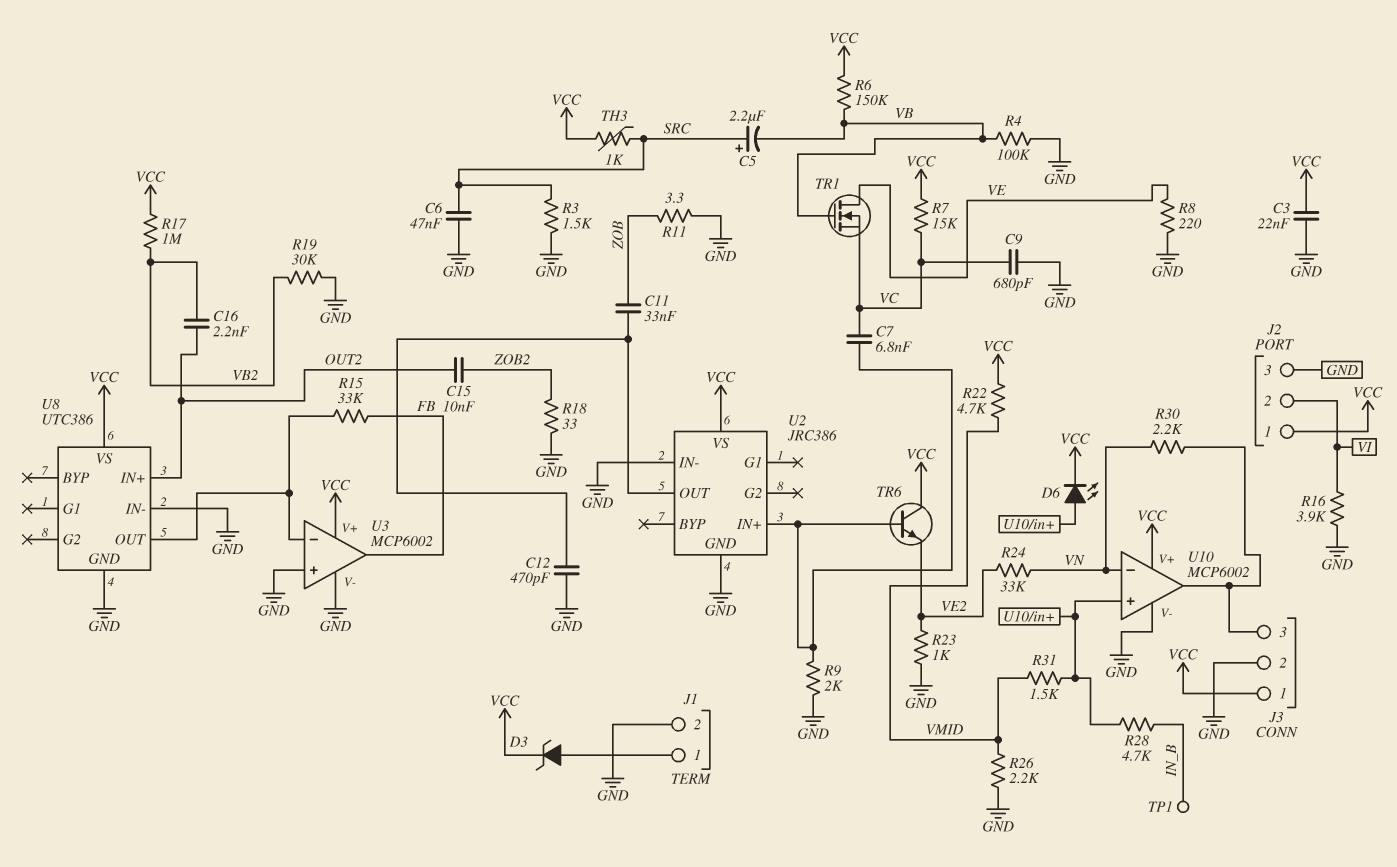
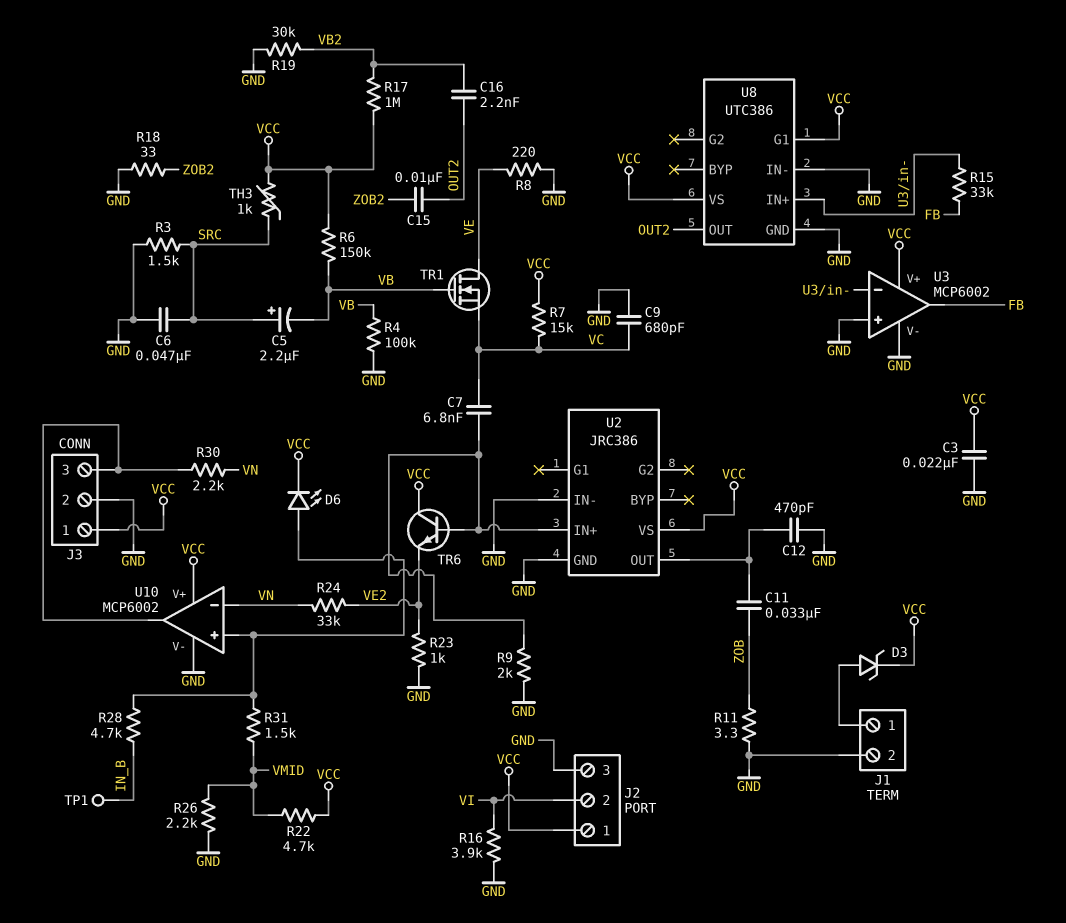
U8 pin G1: none -> VCC
U8 pin IN+: OUT2 -> U3/in-
U8 pin OUT: U3/in- -> OUT2

